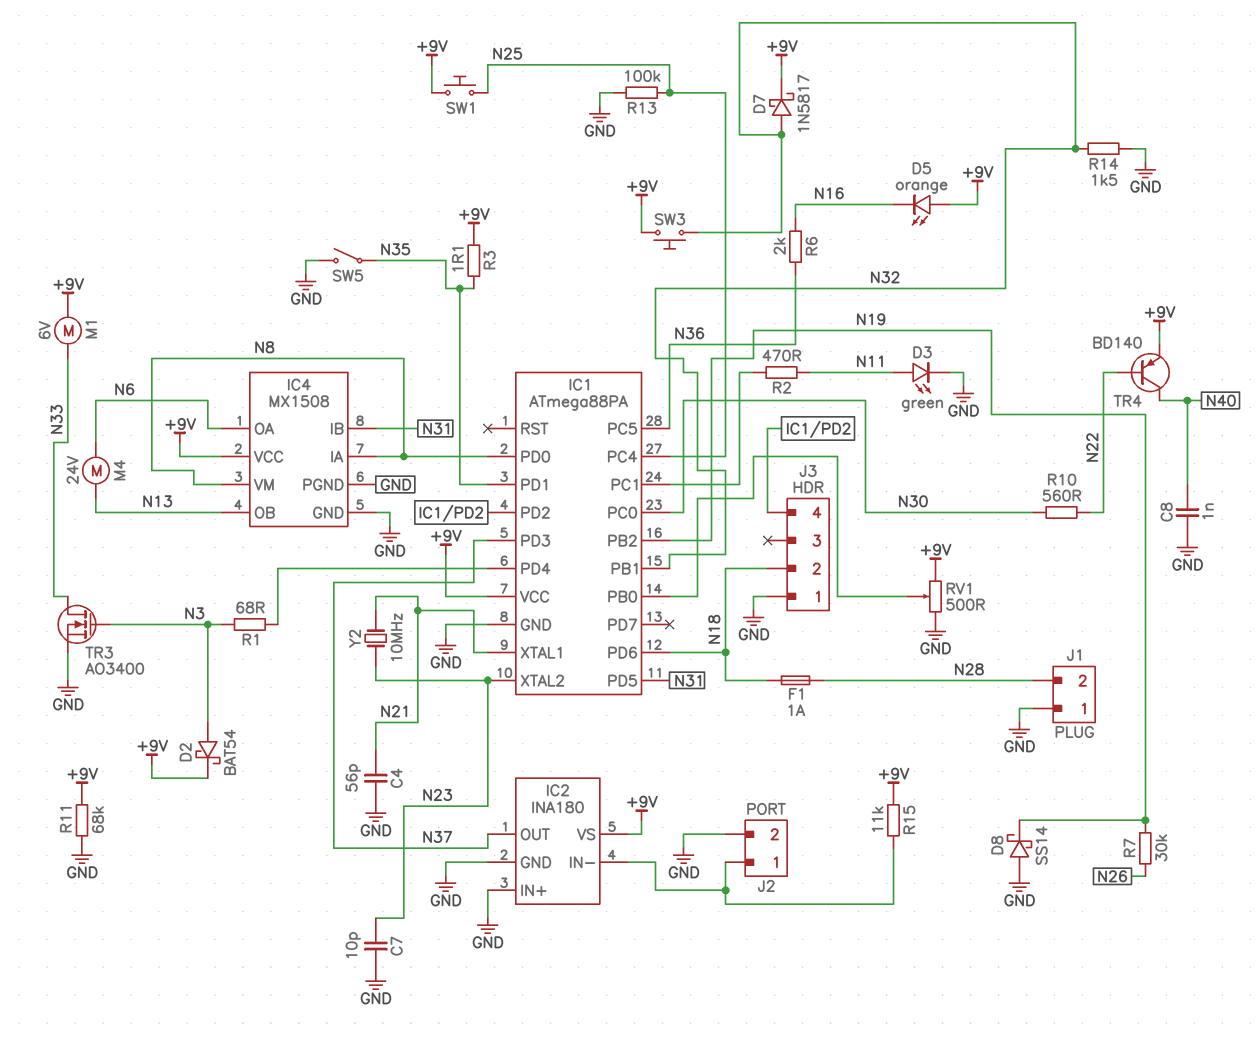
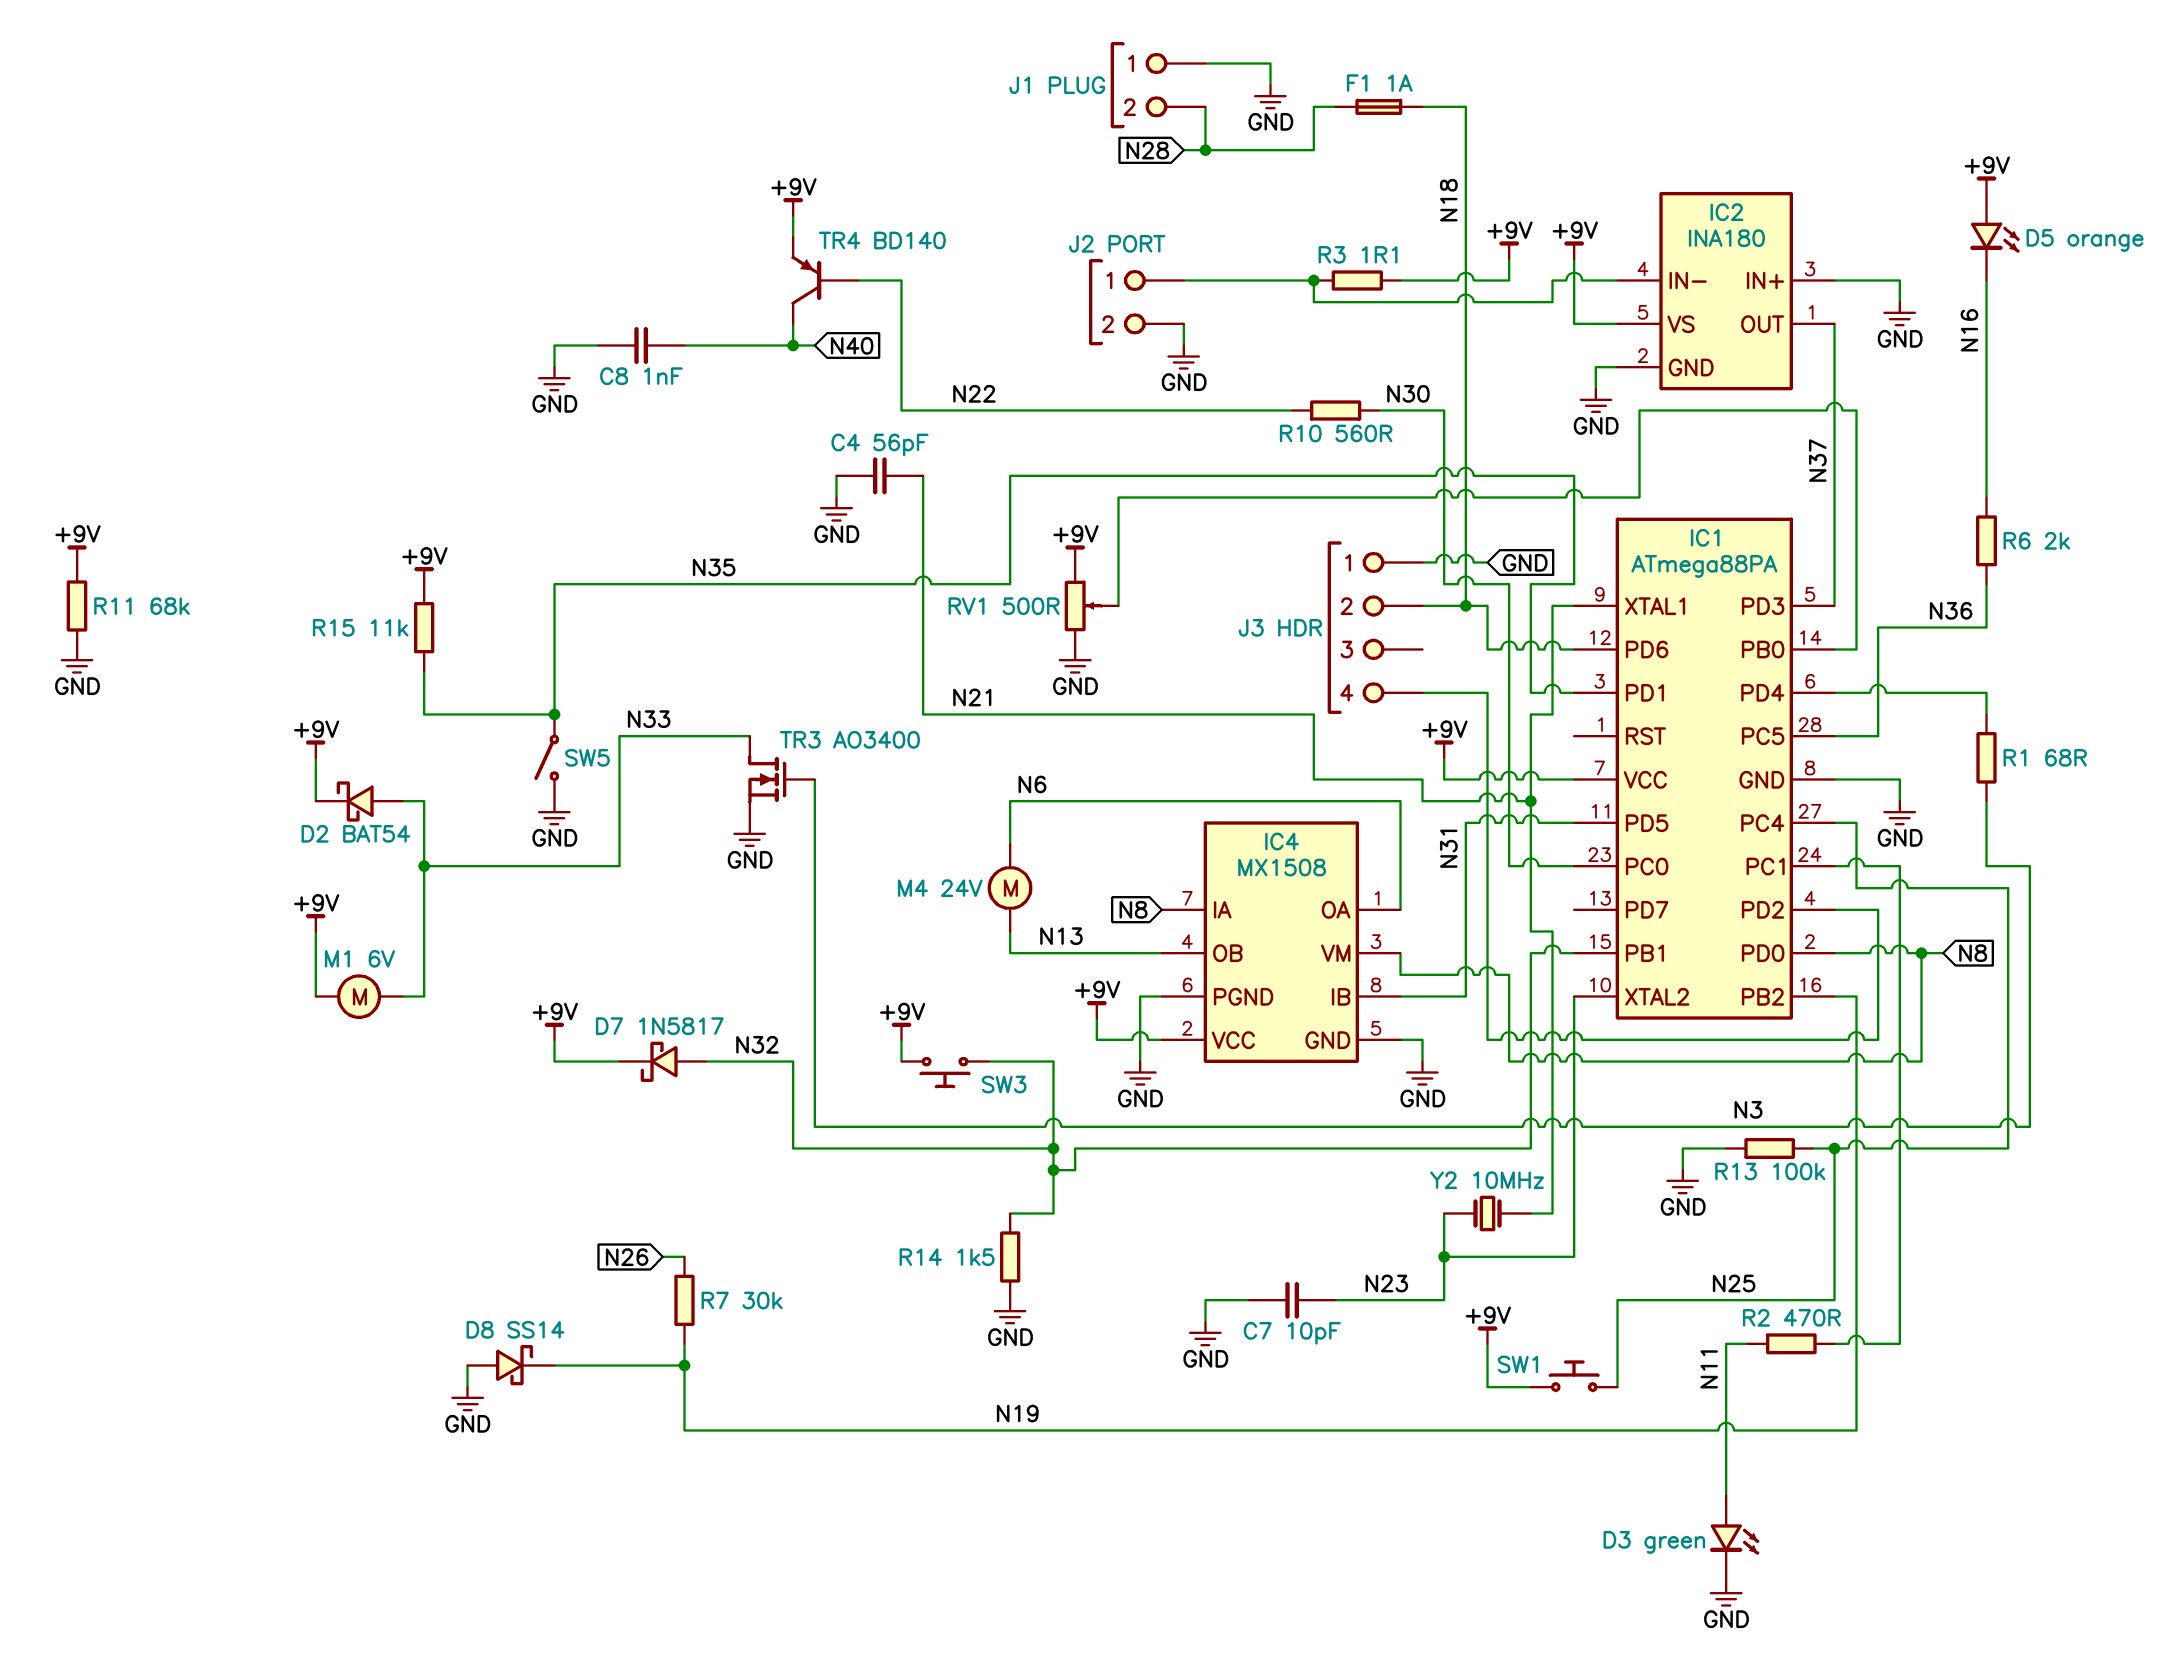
D2: schottky BAT54 (A N3, K +9V) -> schottky BAT54 (A N33, K +9V)
R3: 1.1 (+9V, N35) -> 1.1 (+9V, IC2/IN-)
R15: 11k (+9V, IC2/IN-) -> 11k (+9V, N35)

